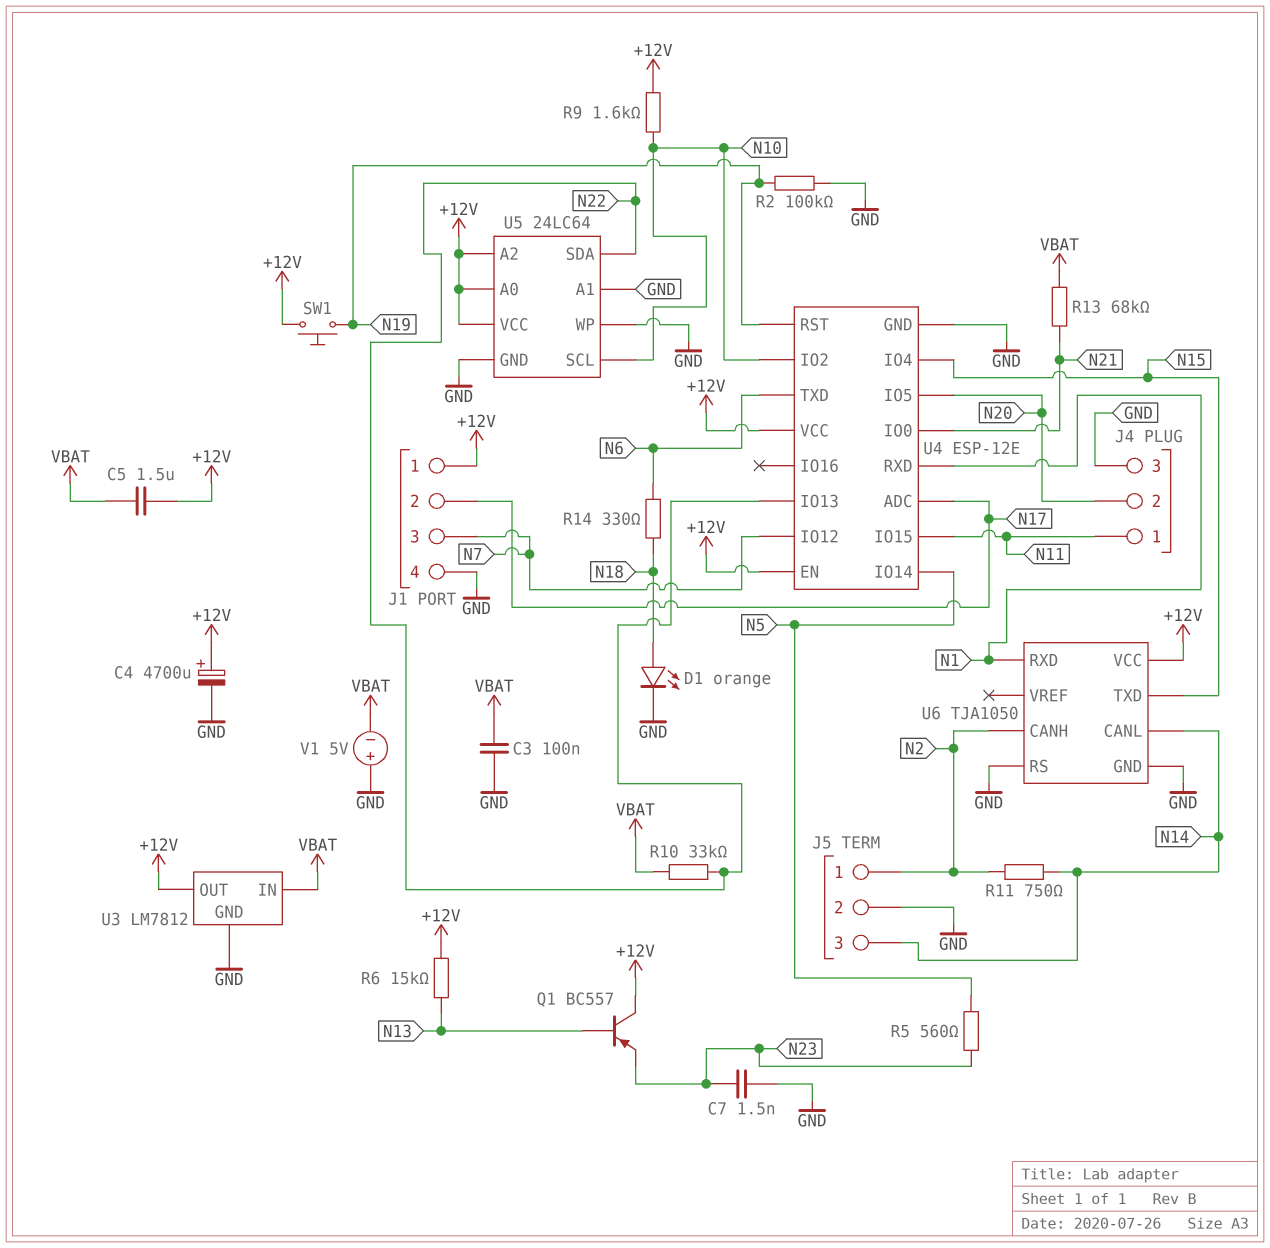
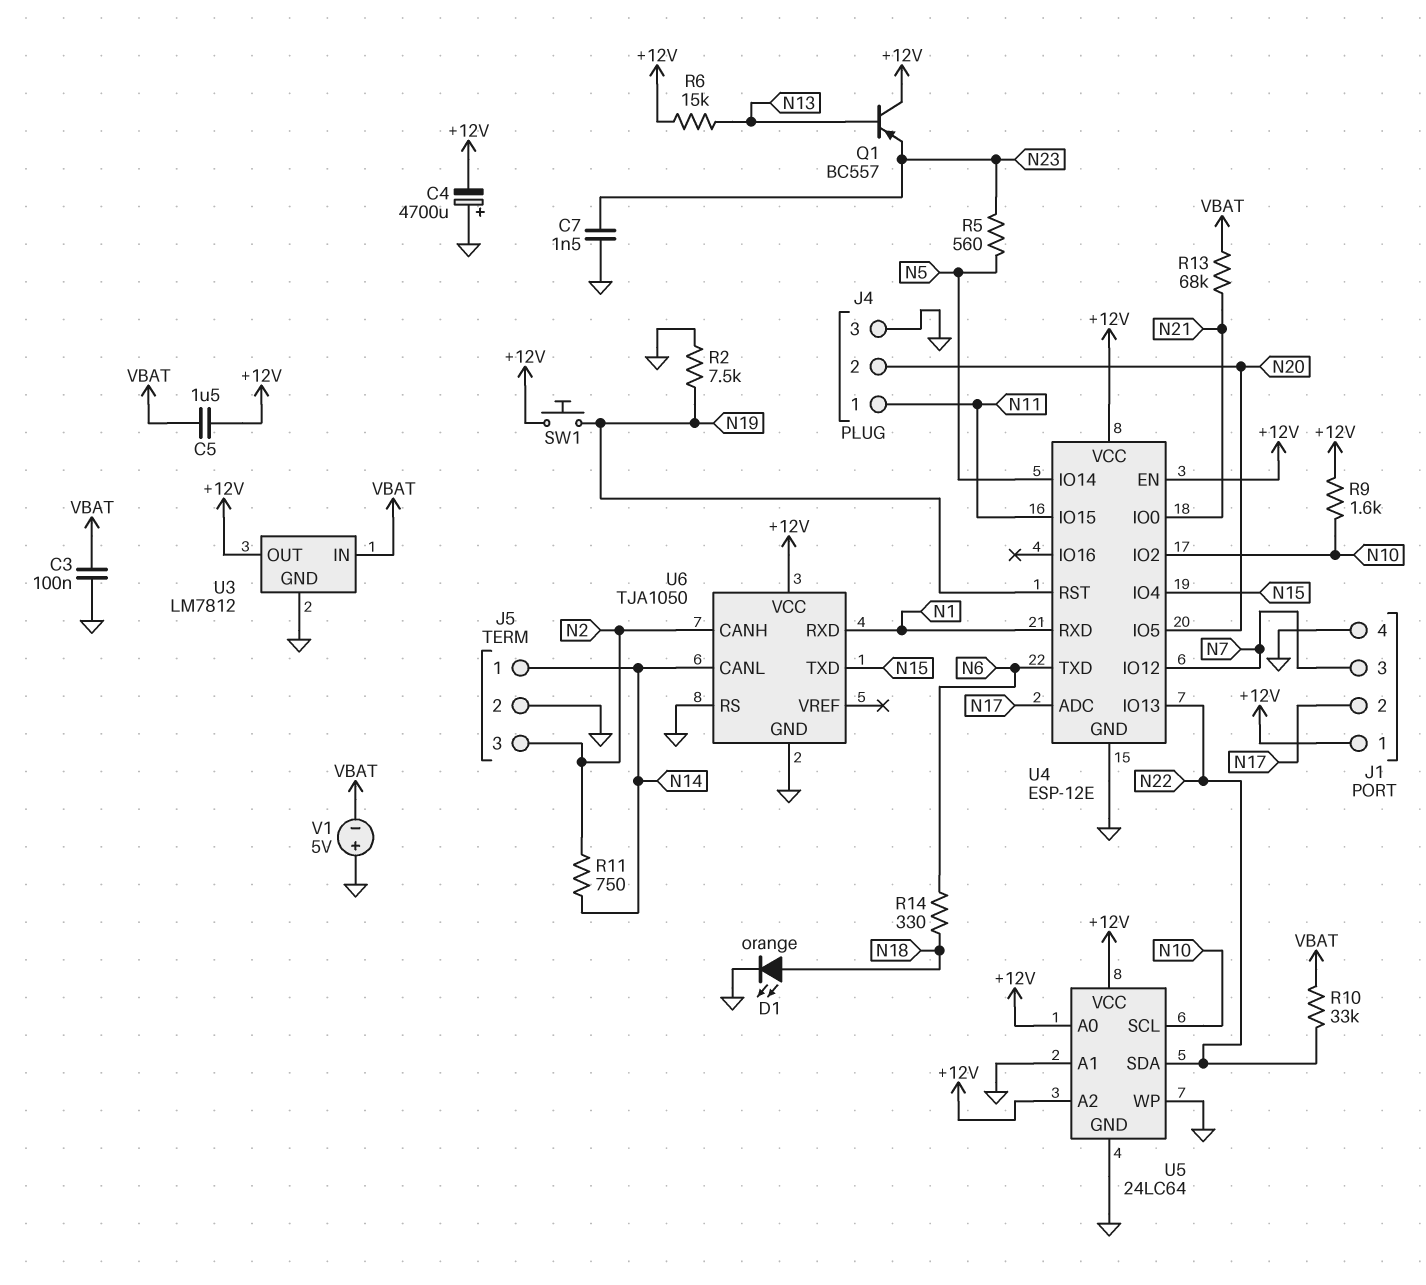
C4: 4700uF (plus +12V, minus GND) -> 4700uF (plus GND, minus +12V)
J5 pin 1: N2 -> N14
J5 pin 3: N14 -> N2
R2: 100k (GND, N19) -> 7.5k (GND, N19)

